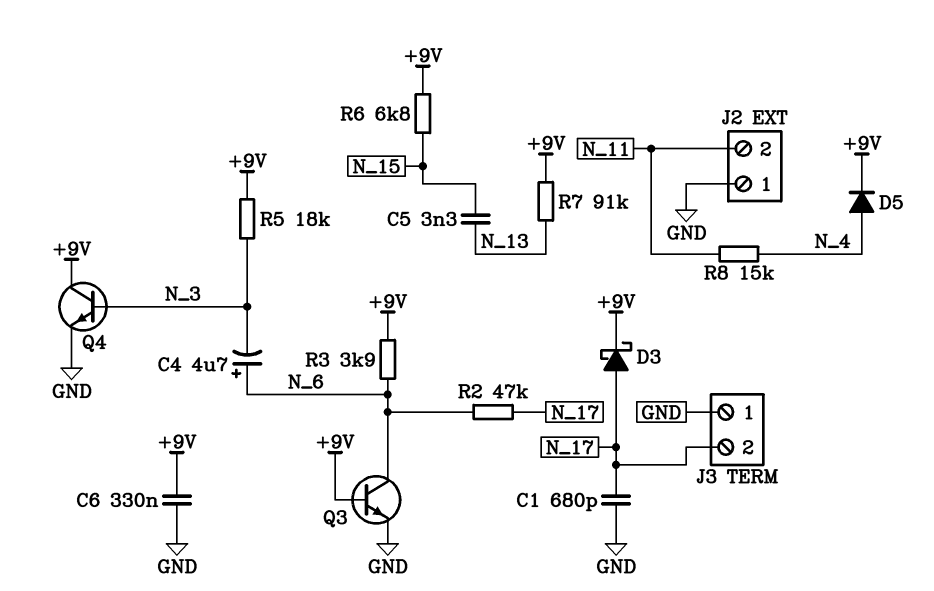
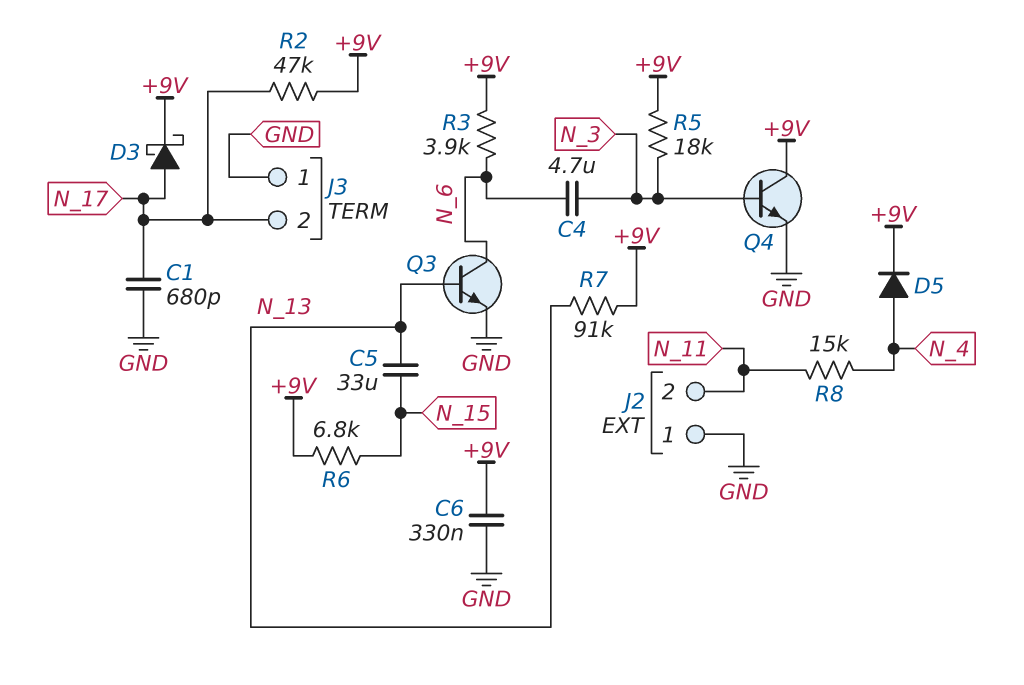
C4: 4.7uF (plus N_6, minus N_3) -> 4.7uF (N_3, N_6)
C5: 3.3nF (N_13, N_15) -> 33uF (N_13, N_15)
Q3: NPN (B +9V, C N_6, E GND) -> NPN (B N_13, C N_6, E GND)
R2: 47k (N_6, N_17) -> 47k (+9V, N_17)

